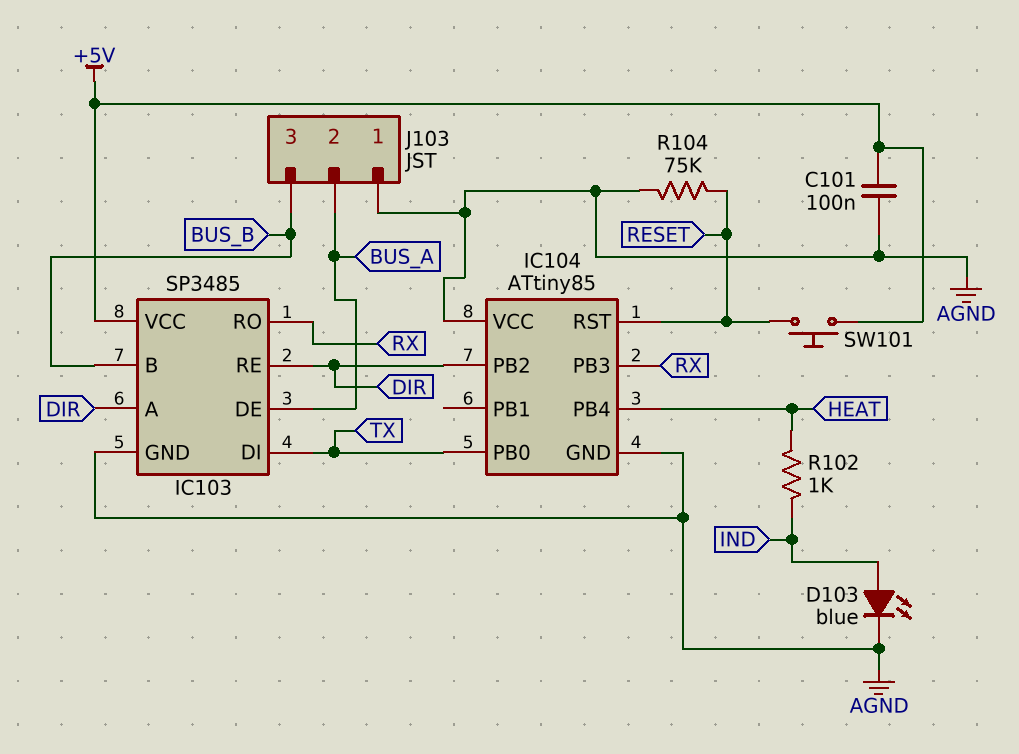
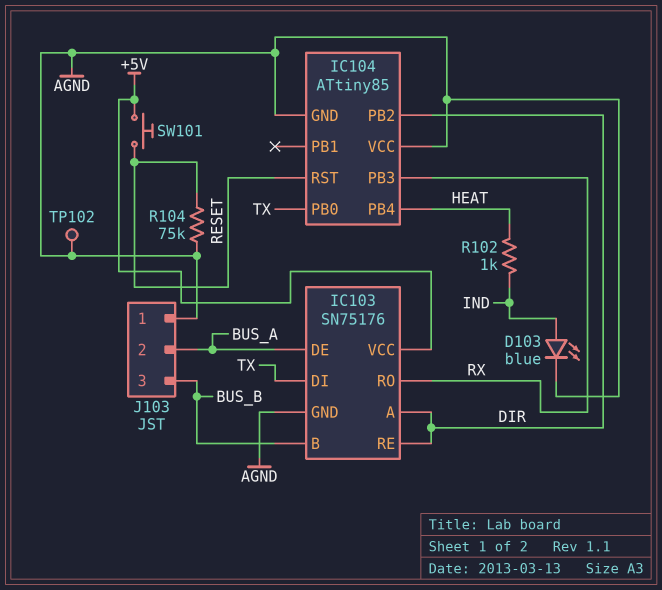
C101: 100nF (+5V, AGND) -> none
IC103: SP3485 -> SN75176
TP102: none -> test point (AGND)

